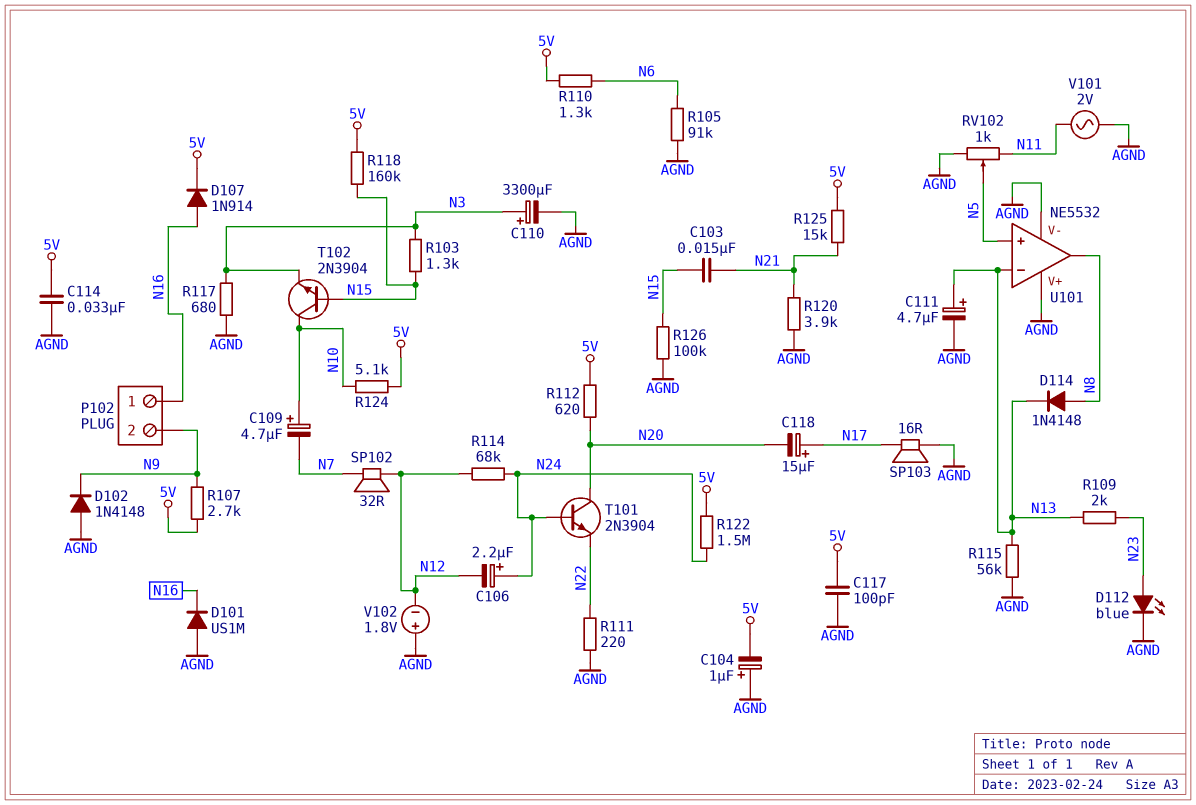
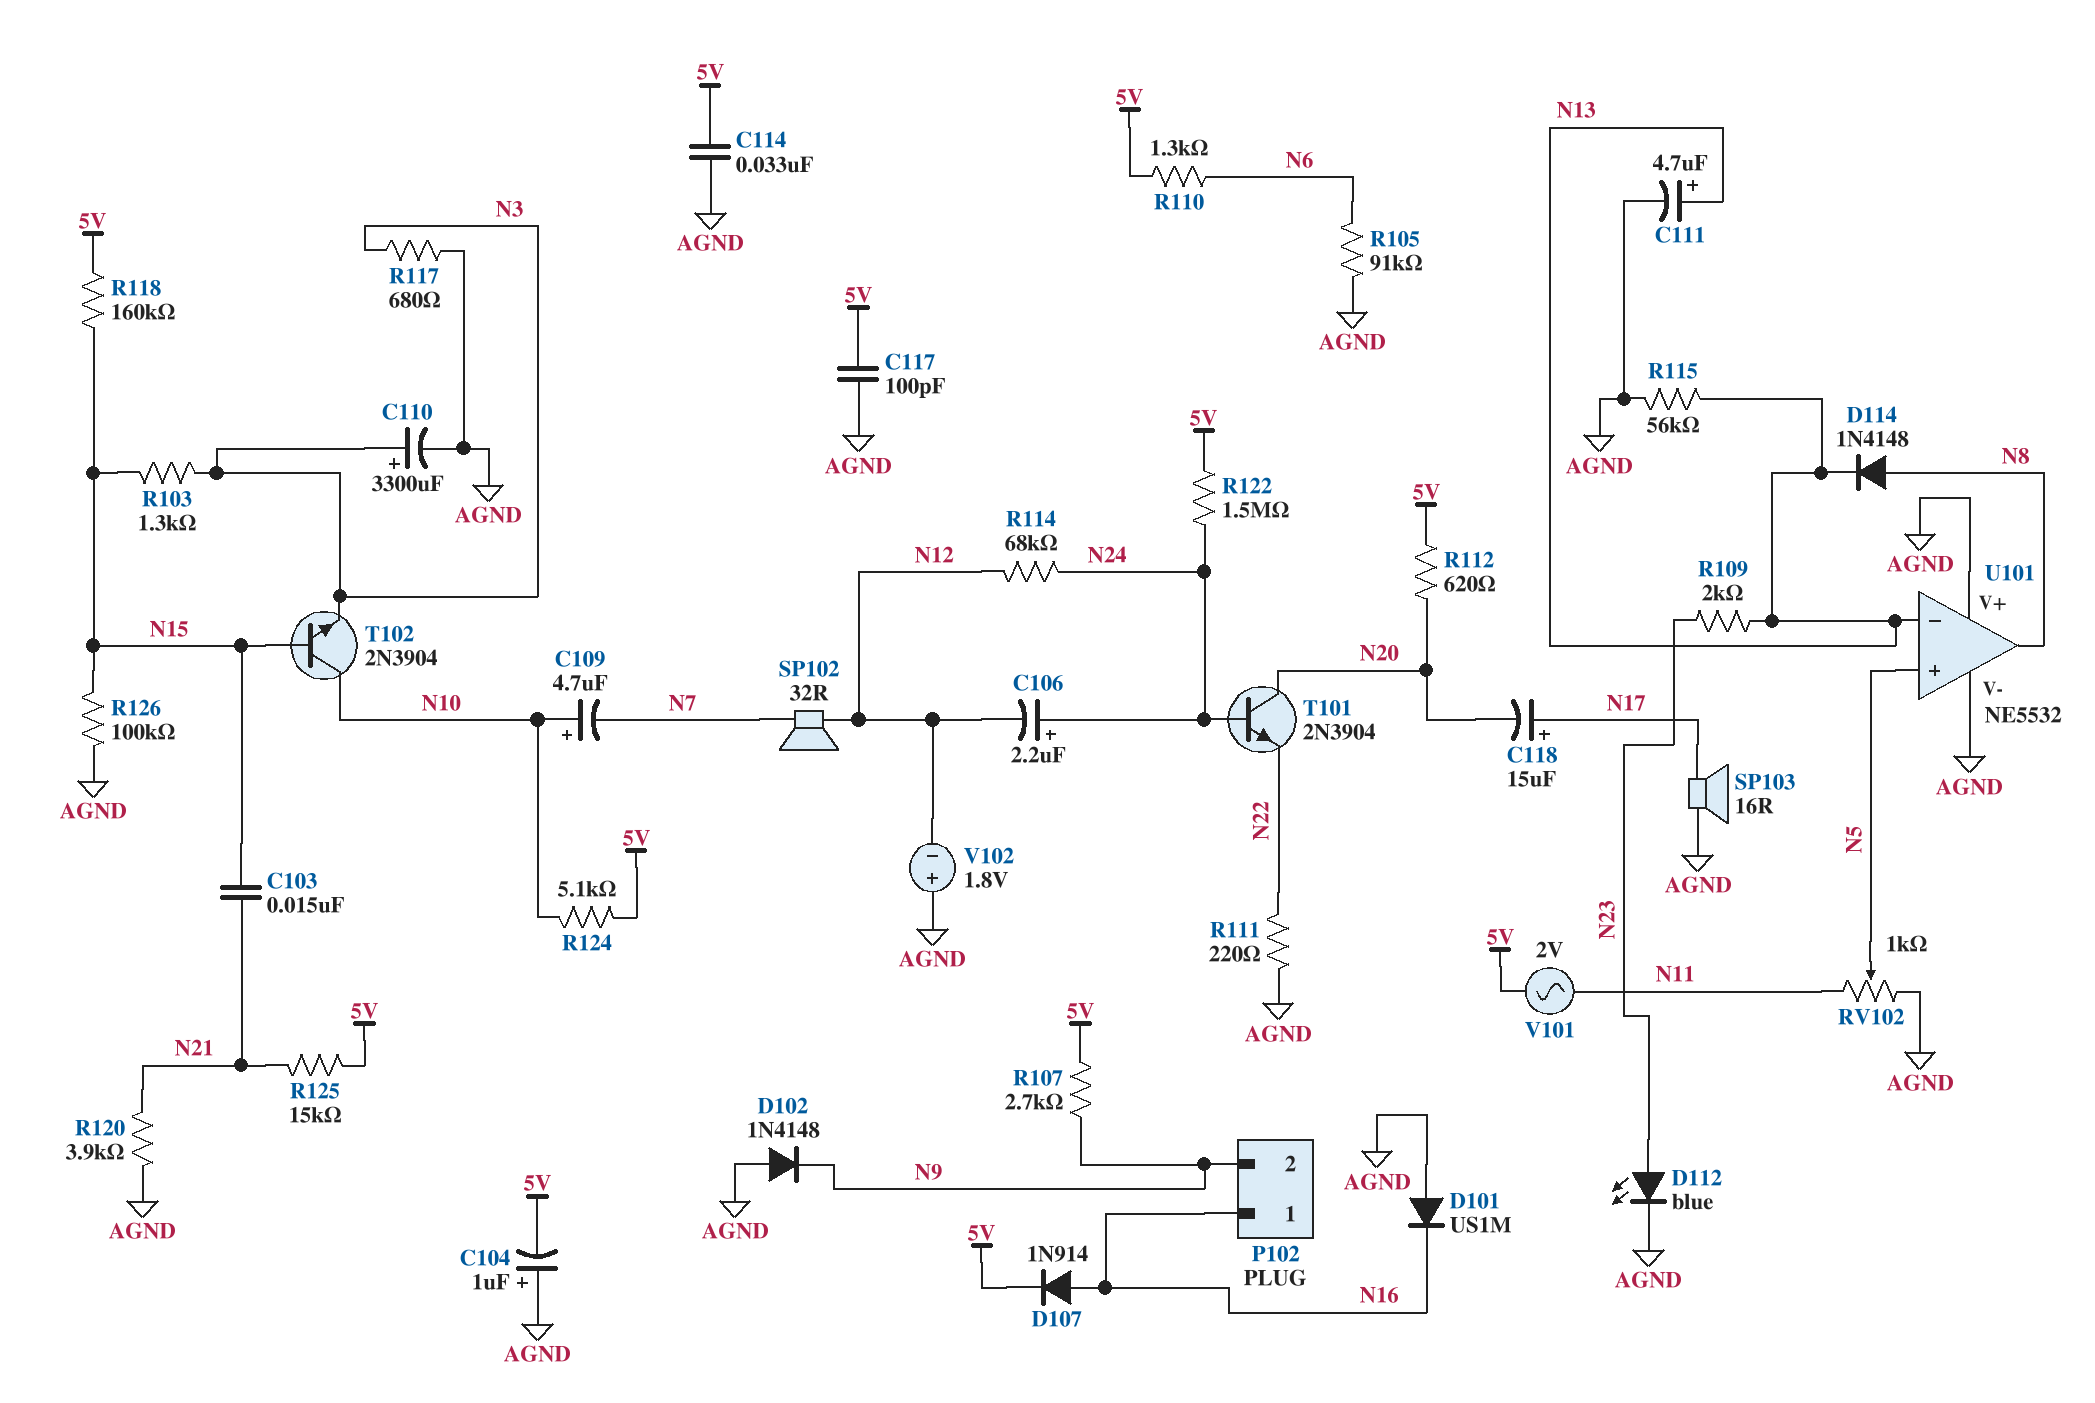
V101: AC 2V (AGND, N11) -> AC 2V (5V, N11)

